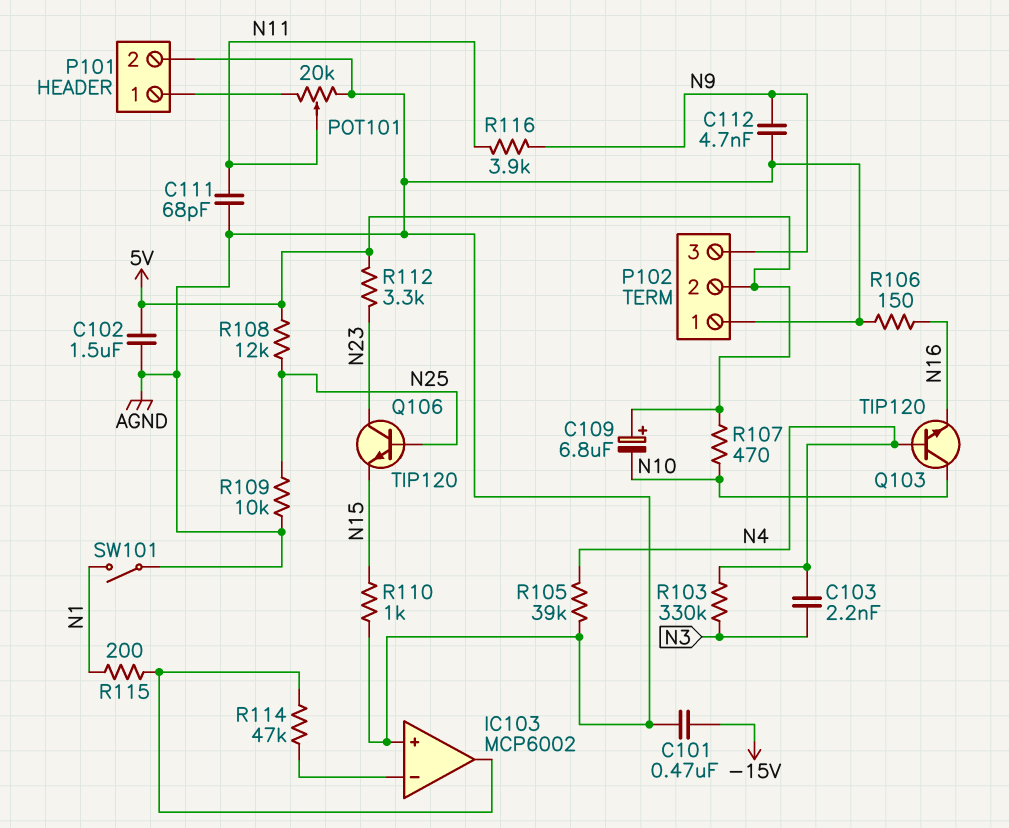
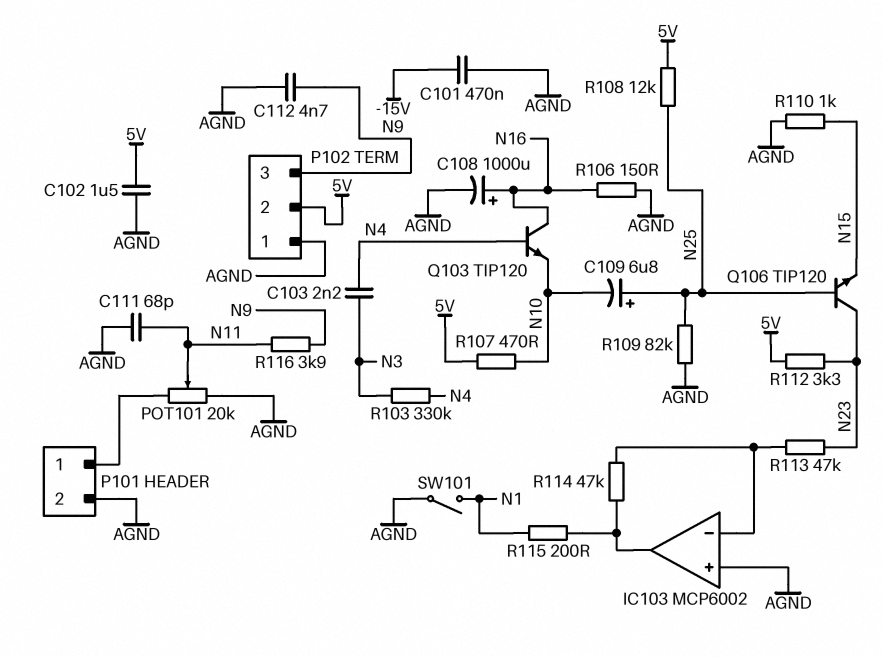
C108: none -> 1000uF (plus N16, minus AGND)
C109: 6.8uF (plus 5V, minus N10) -> 6.8uF (plus N25, minus N10)
Q103: NPN TIP120 (B N4, C N10, E N16) -> NPN TIP120 (B N4, C N16, E N10)
R105: 39k (AGND, N4) -> none
R109: 10k (AGND, N25) -> 82k (AGND, N25)
R113: none -> 47k (IC103/in-, N23)

